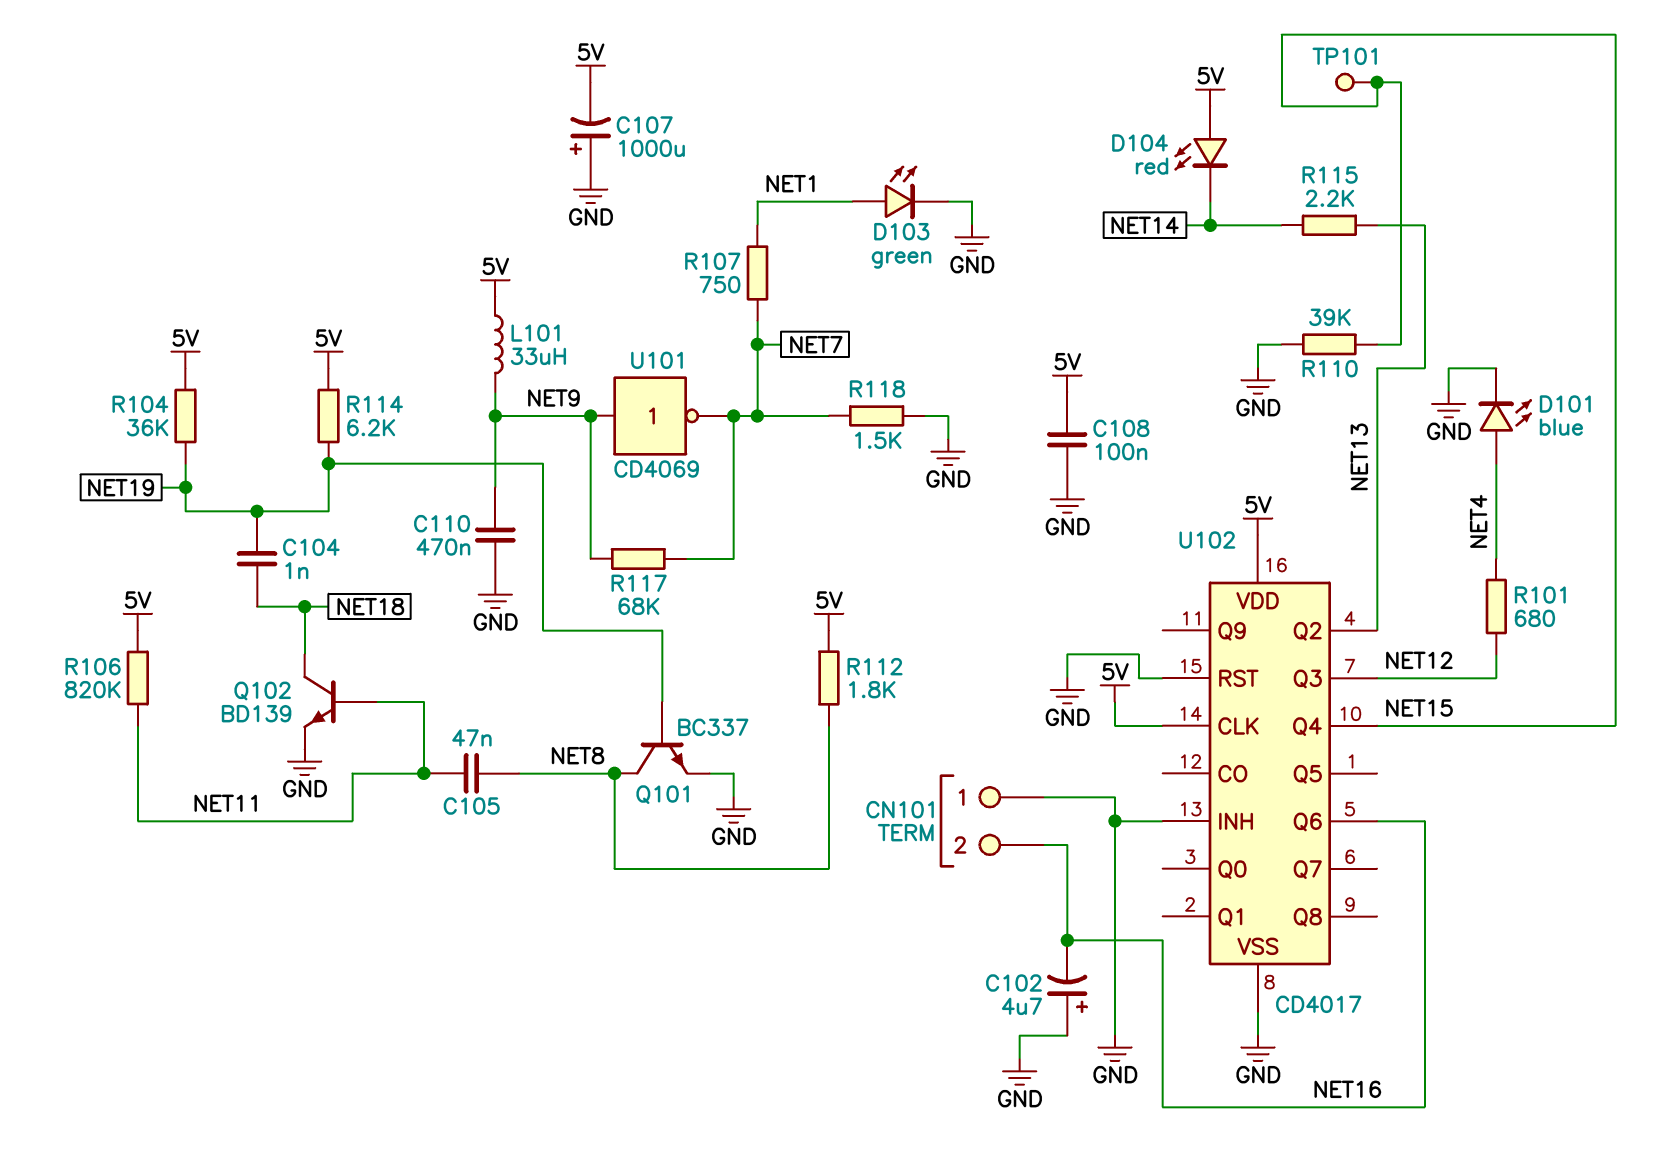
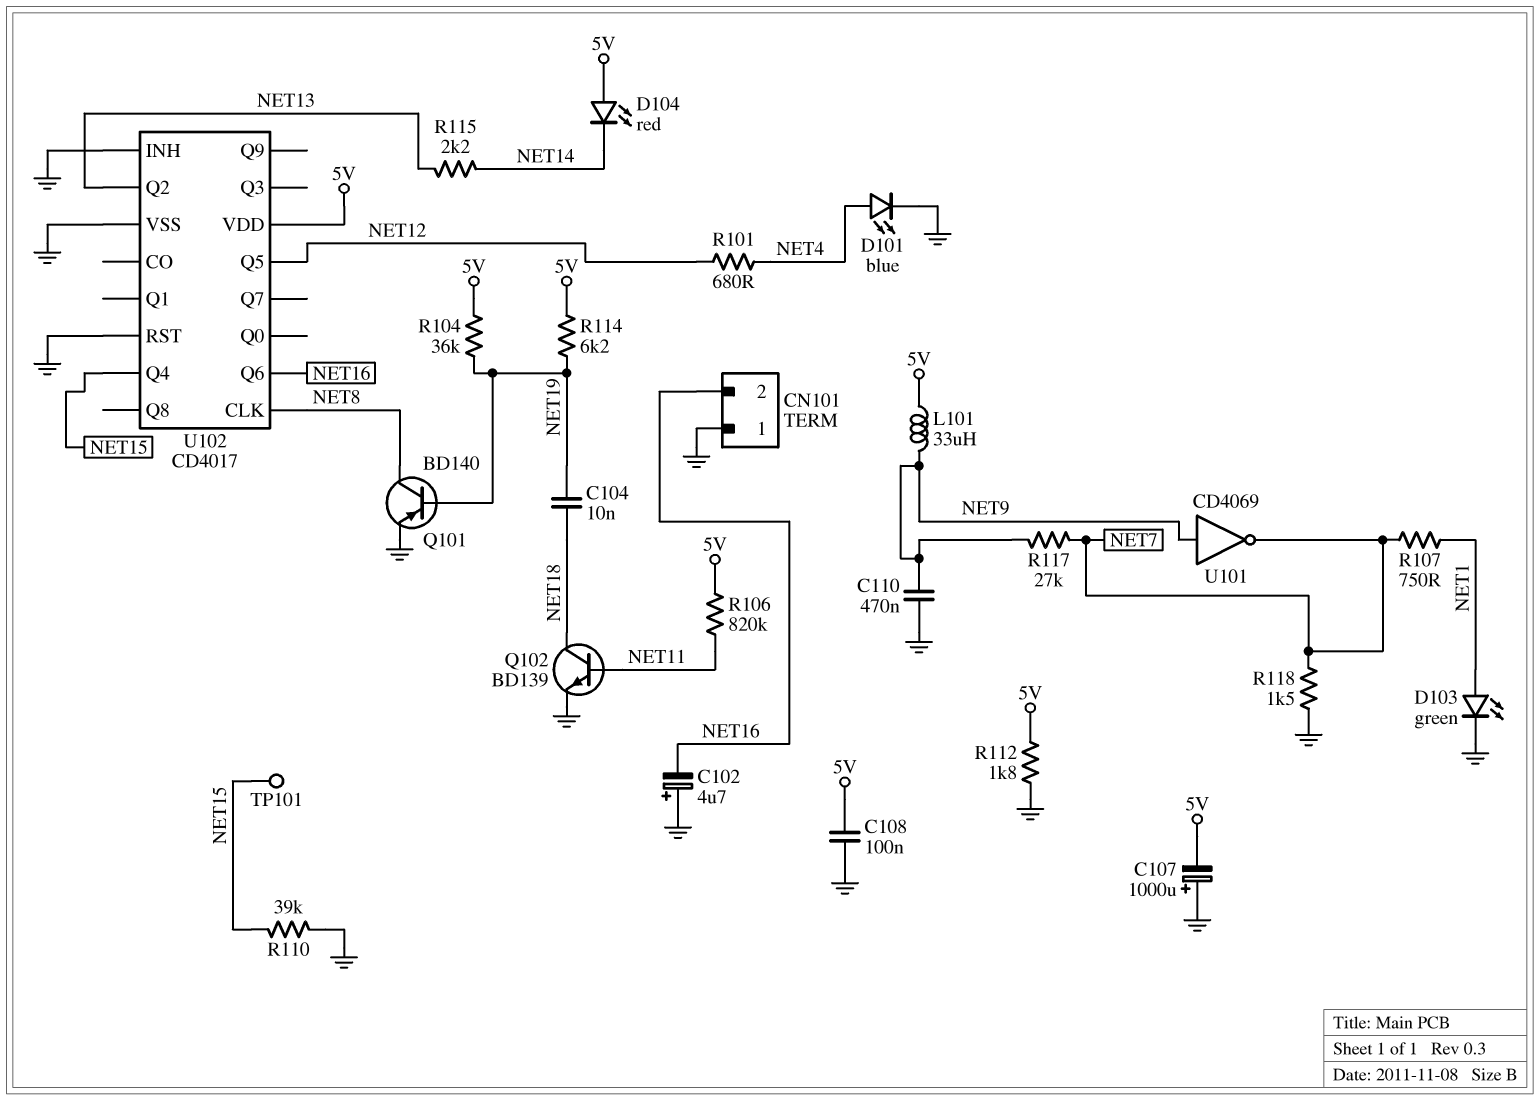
C104: 1nF (NET18, NET19) -> 10nF (NET18, NET19)
C105: 47nF (NET8, NET11) -> none
Q101: NPN BC337 (B NET19, C NET8, E GND) -> PNP BD140 (B NET19, C NET8, E GND)
R112: 1.8k (5V, NET8) -> 1.8k (5V, GND)
R117: 68k (NET7, NET9) -> 27k (NET7, NET9)
U102 pin CLK: 5V -> NET8
U102 pin Q3: NET12 -> none
U102 pin Q5: none -> NET12

